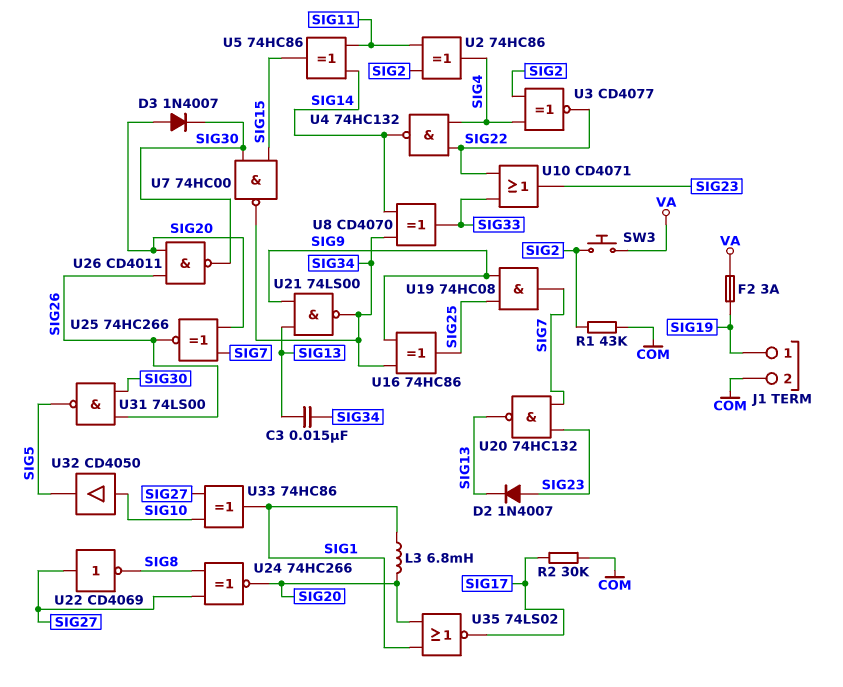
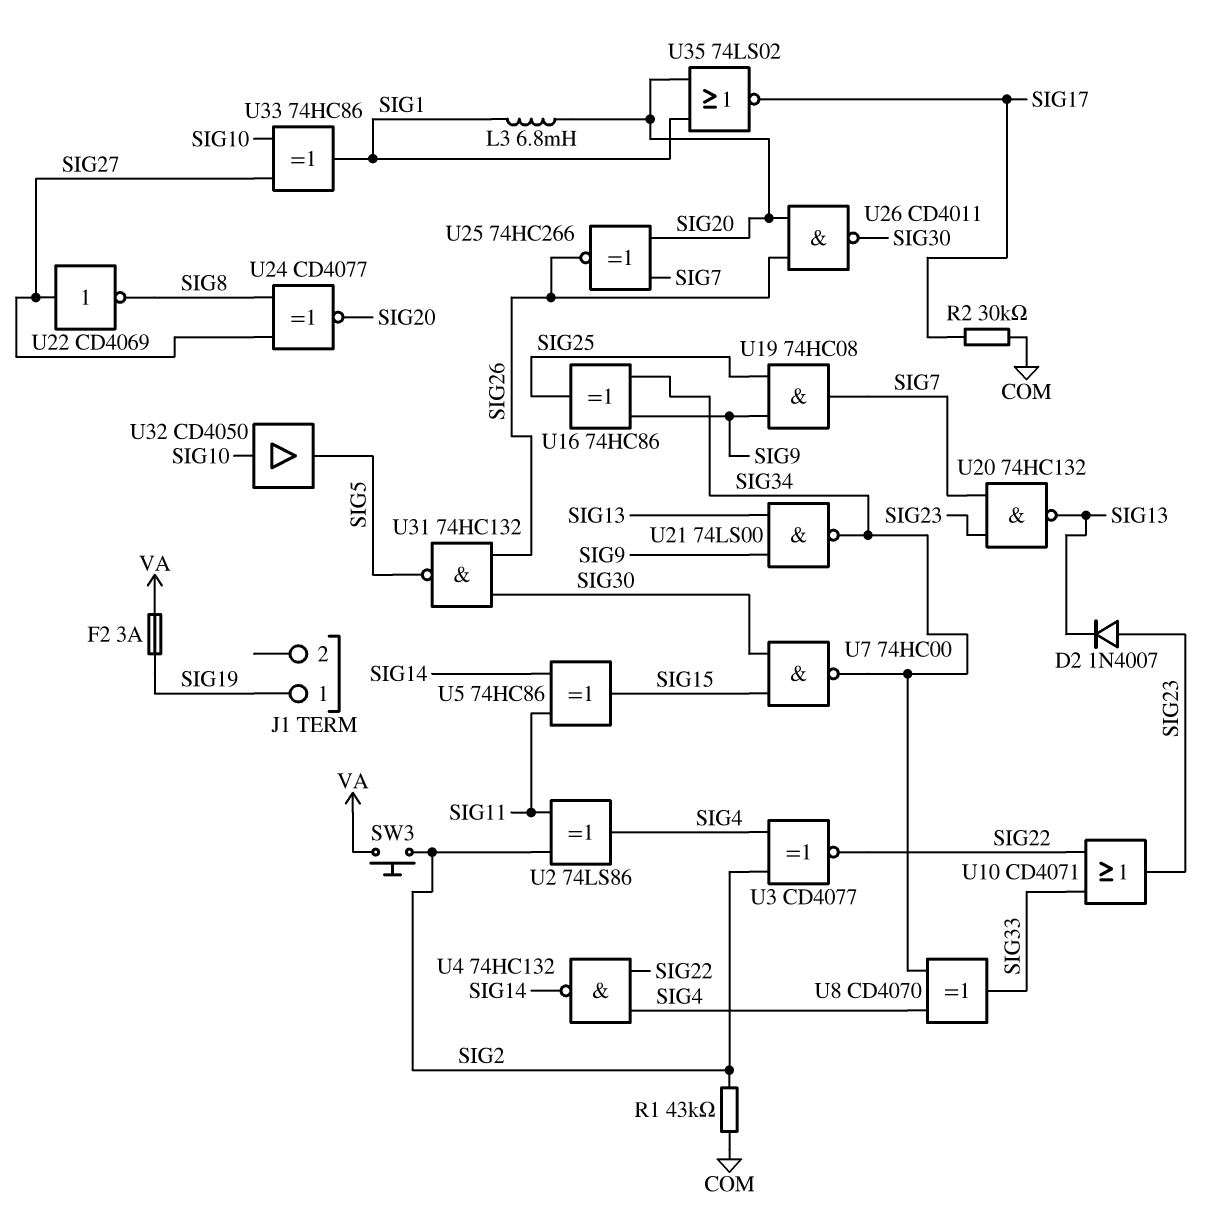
C3: 15nF (SIG13, SIG34) -> none
D3: diode 1N4007 (A SIG20, K SIG30) -> none
J1 pin 2: COM -> none
U2: XOR 74HC86 (in SIG2, in SIG11, out SIG4) -> XOR 74LS86 (in SIG2, in SIG11, out SIG4)
U8: XOR CD4070 (in SIG14, in SIG34, out SIG33) -> XOR CD4070 (in SIG4, in SIG34, out SIG33)
U24: XNOR 74HC266 (in SIG8, in SIG27, out SIG20) -> XNOR CD4077 (in SIG8, in SIG27, out SIG20)
U31: NAND 74LS00 (in SIG26, in SIG30, out SIG5) -> NAND 74HC132 (in SIG26, in SIG30, out SIG5)

